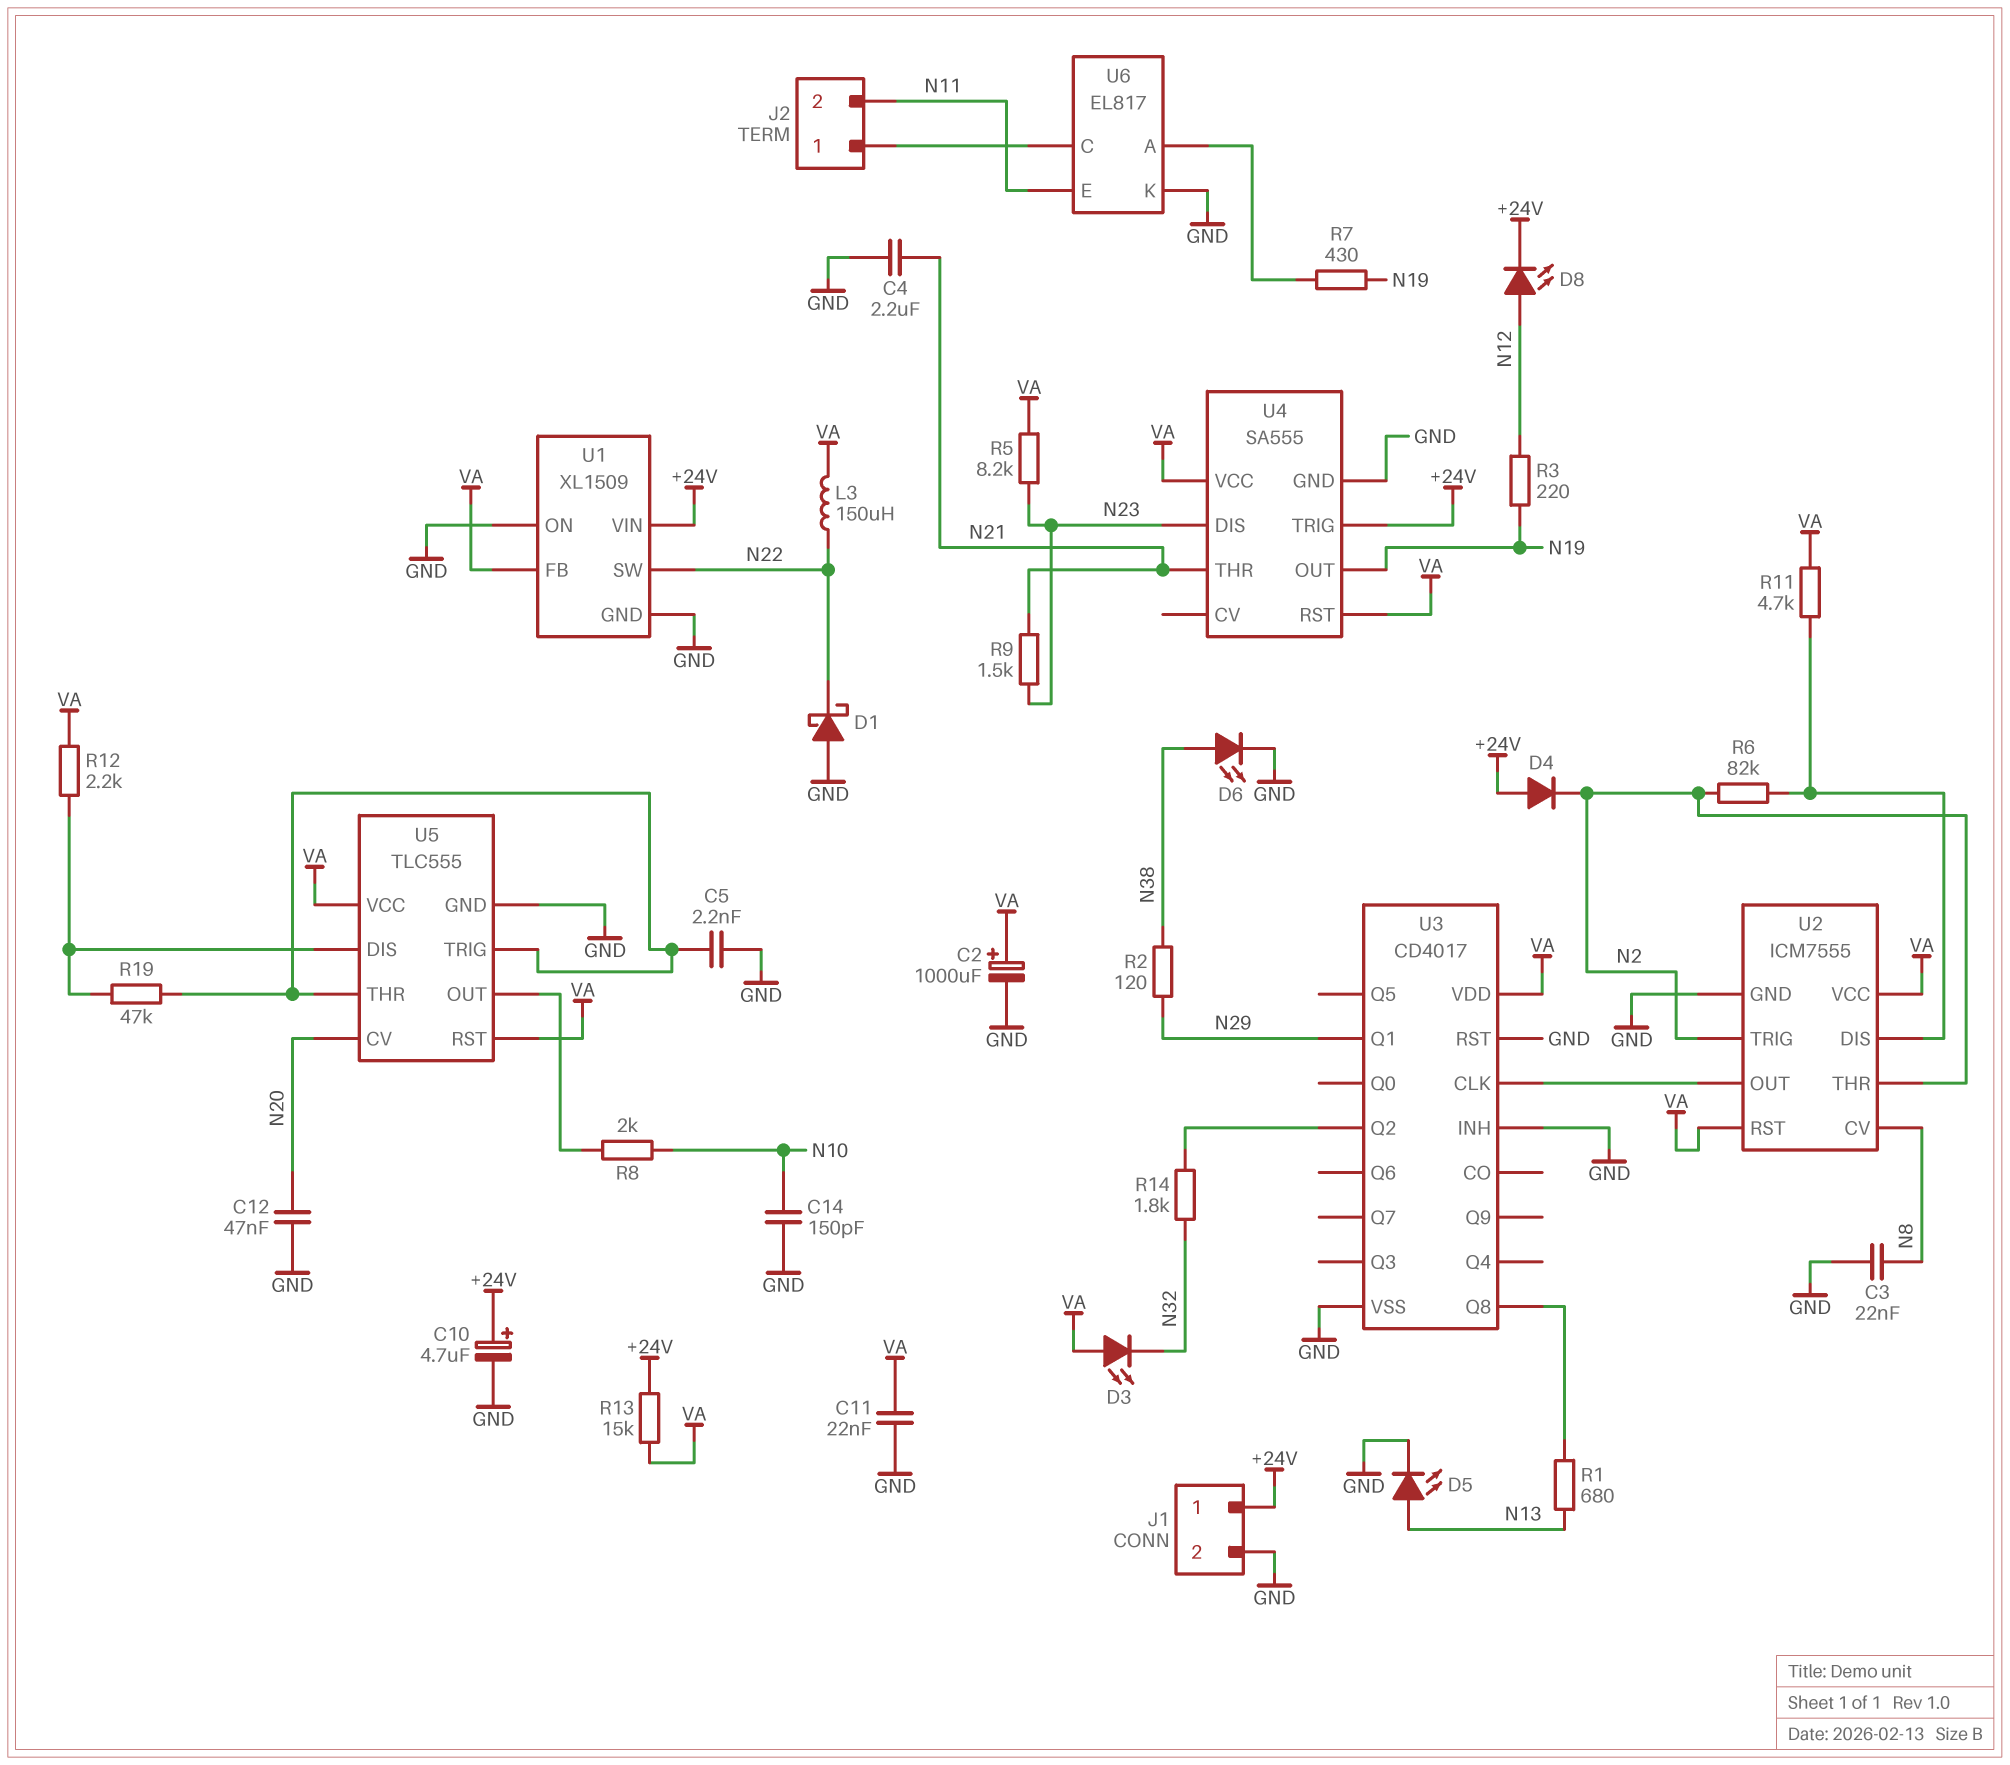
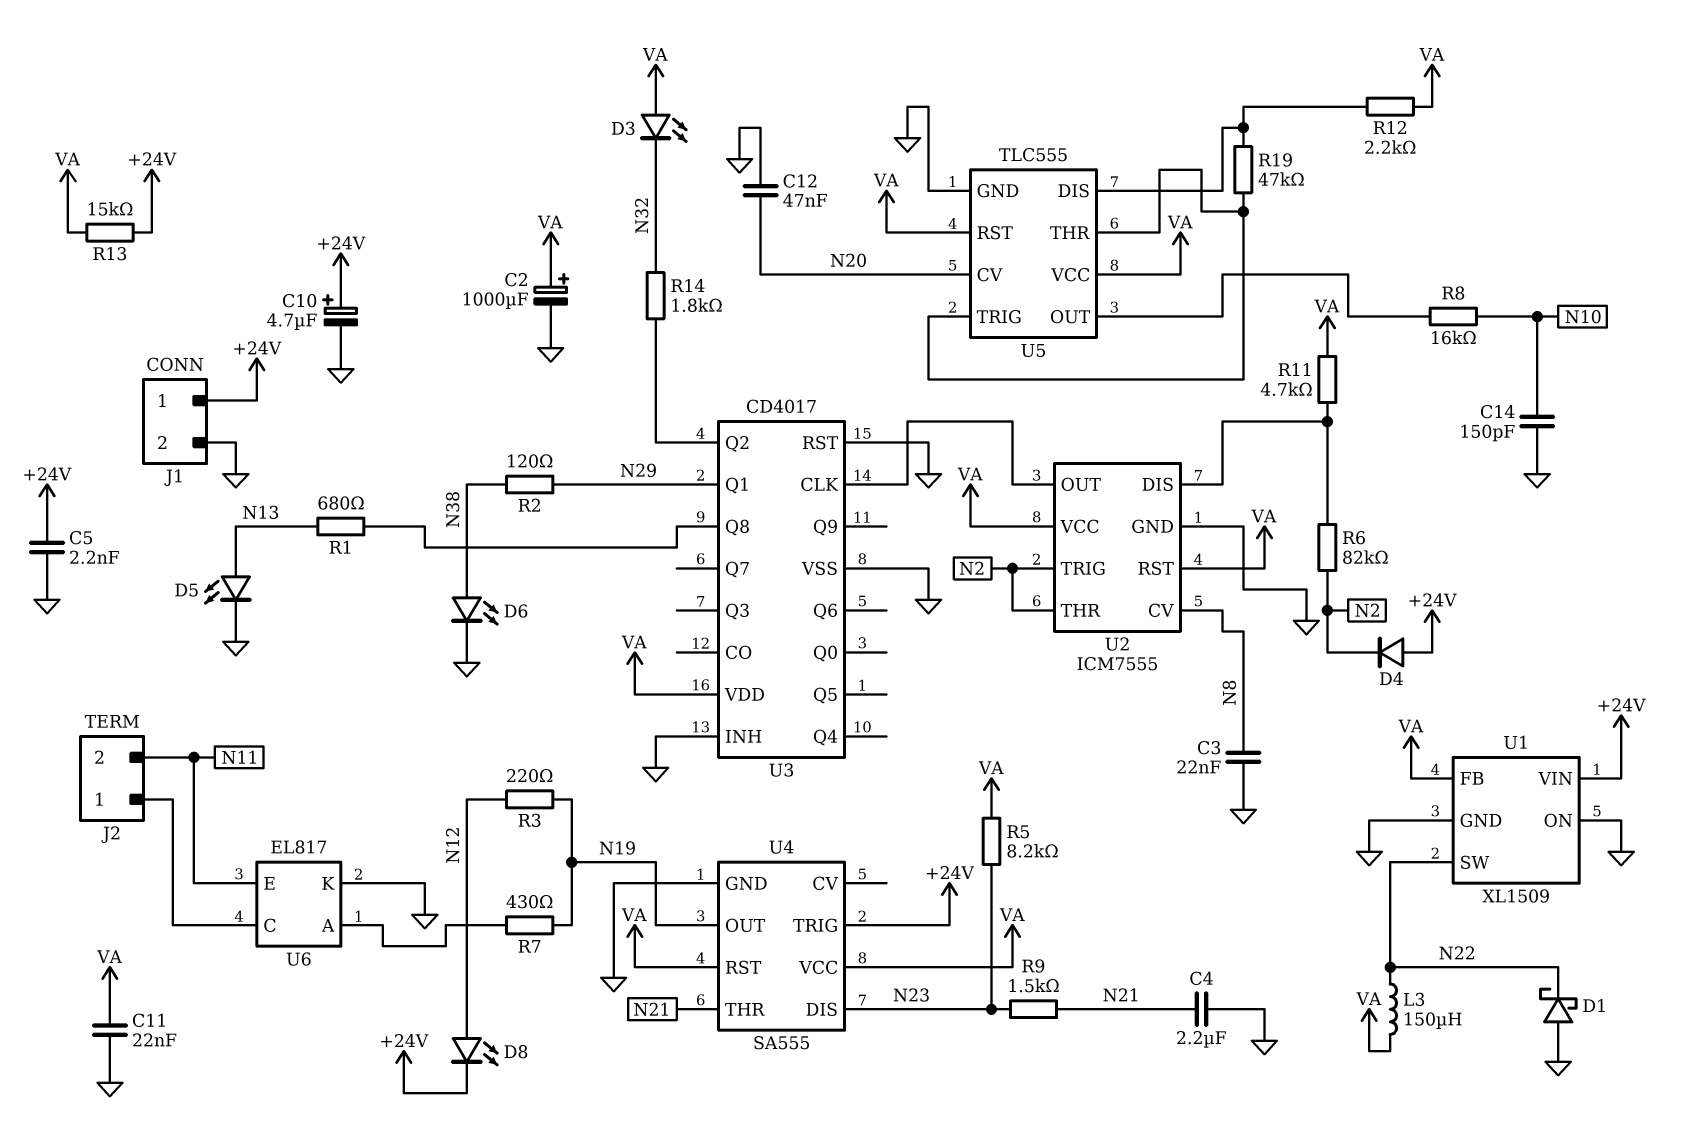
C5: 2.2nF (GND, U5/THR) -> 2.2nF (+24V, GND)
R8: 2k (N10, U5/OUT) -> 16k (N10, U5/OUT)

